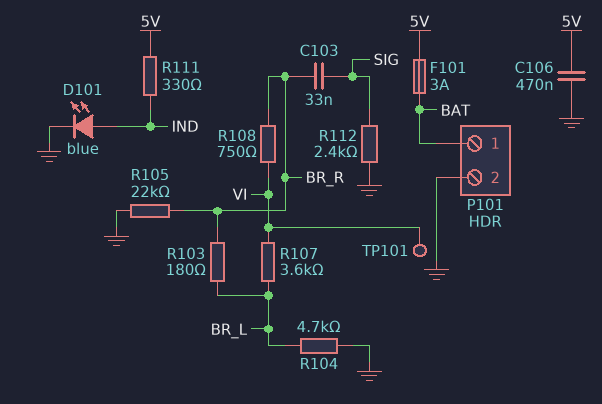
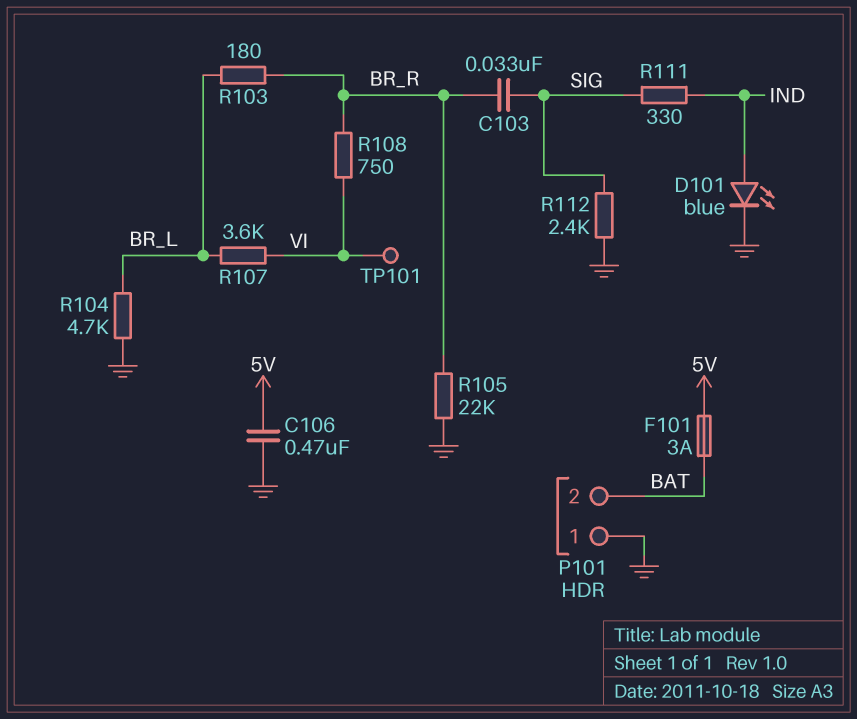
P101 pin 1: BAT -> GND
P101 pin 2: GND -> BAT
R111: 330 (5V, IND) -> 330 (IND, SIG)

